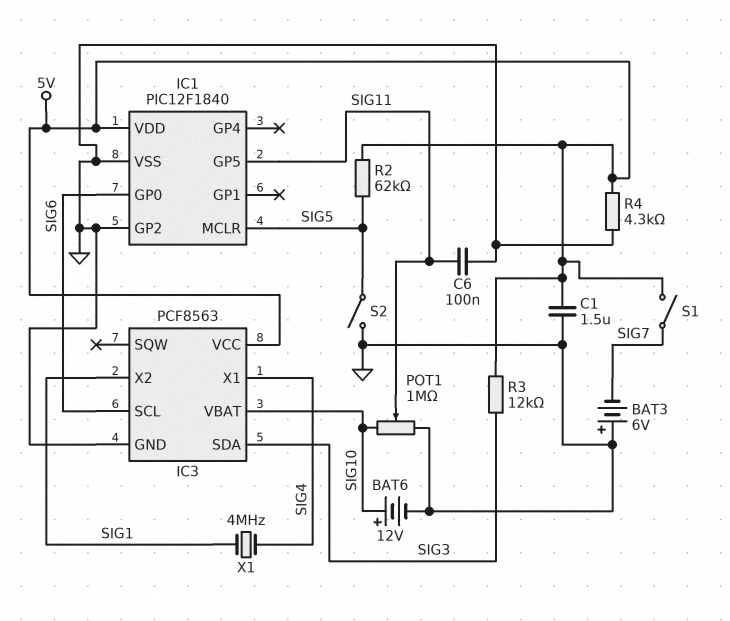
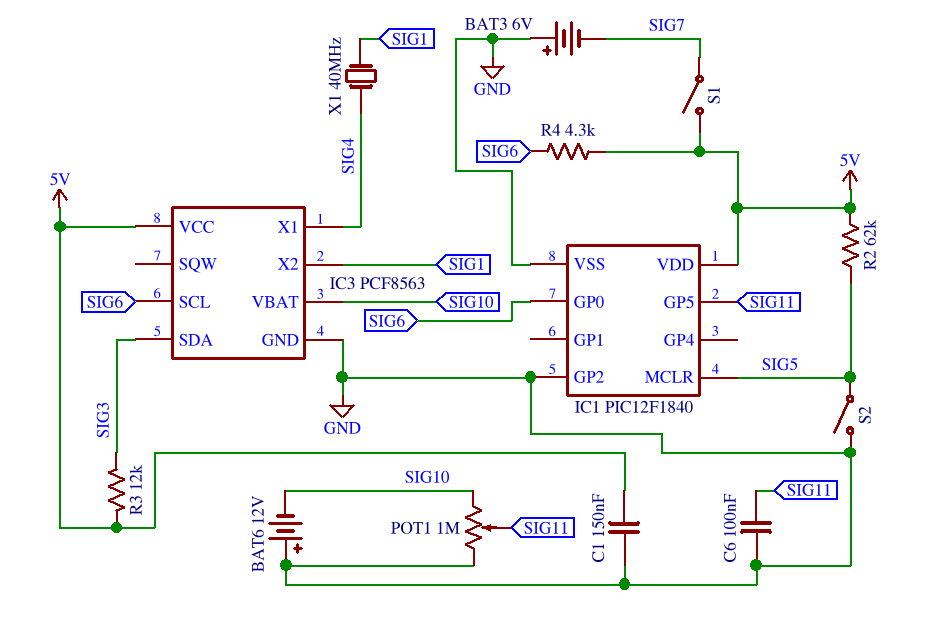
BAT6: 12V (plus SIG10, minus GND) -> 12V (plus GND, minus SIG10)
C1: 1.5uF (5V, GND) -> 150nF (5V, GND)
R4: 4.3k (5V, GND) -> 4.3k (5V, SIG6)
X1: 4MHz (SIG1, SIG4) -> 40MHz (SIG1, SIG4)

